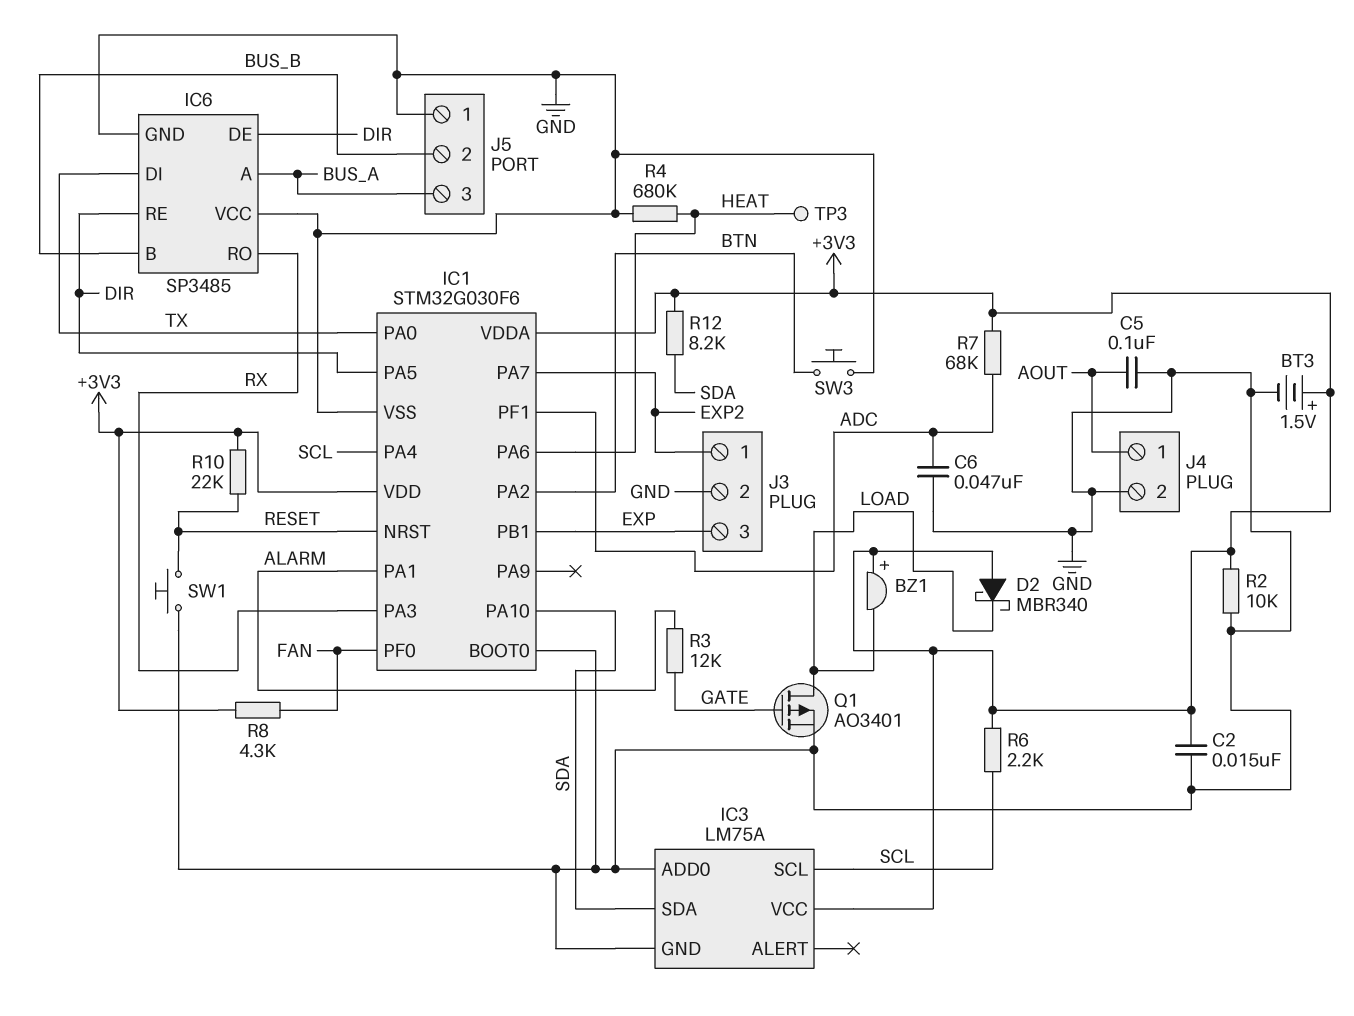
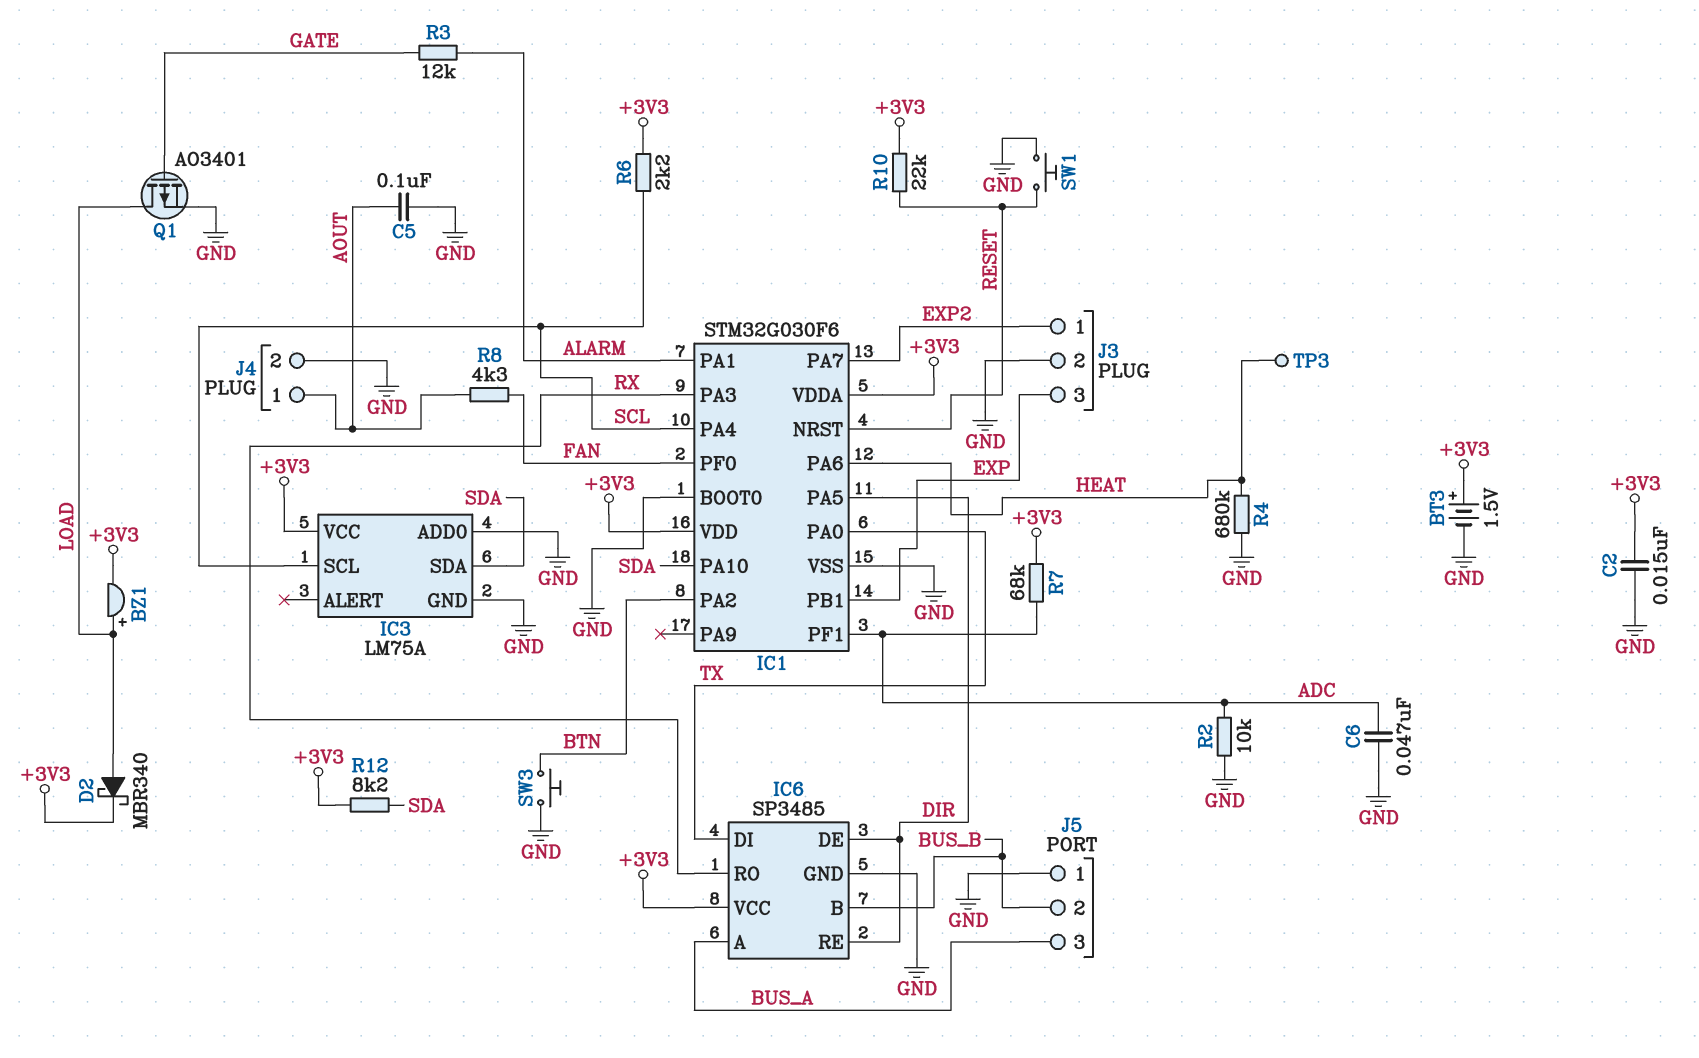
BZ1: buzzer (plus +3V3, minus LOAD) -> buzzer (plus LOAD, minus +3V3)
D2: schottky MBR340 (A +3V3, K LOAD) -> schottky MBR340 (A LOAD, K +3V3)
IC6 pin VCC: GND -> +3V3
R2: 10k (+3V3, GND) -> 10k (ADC, GND)
R8: 4.3k (+3V3, FAN) -> 4.3k (AOUT, FAN)

